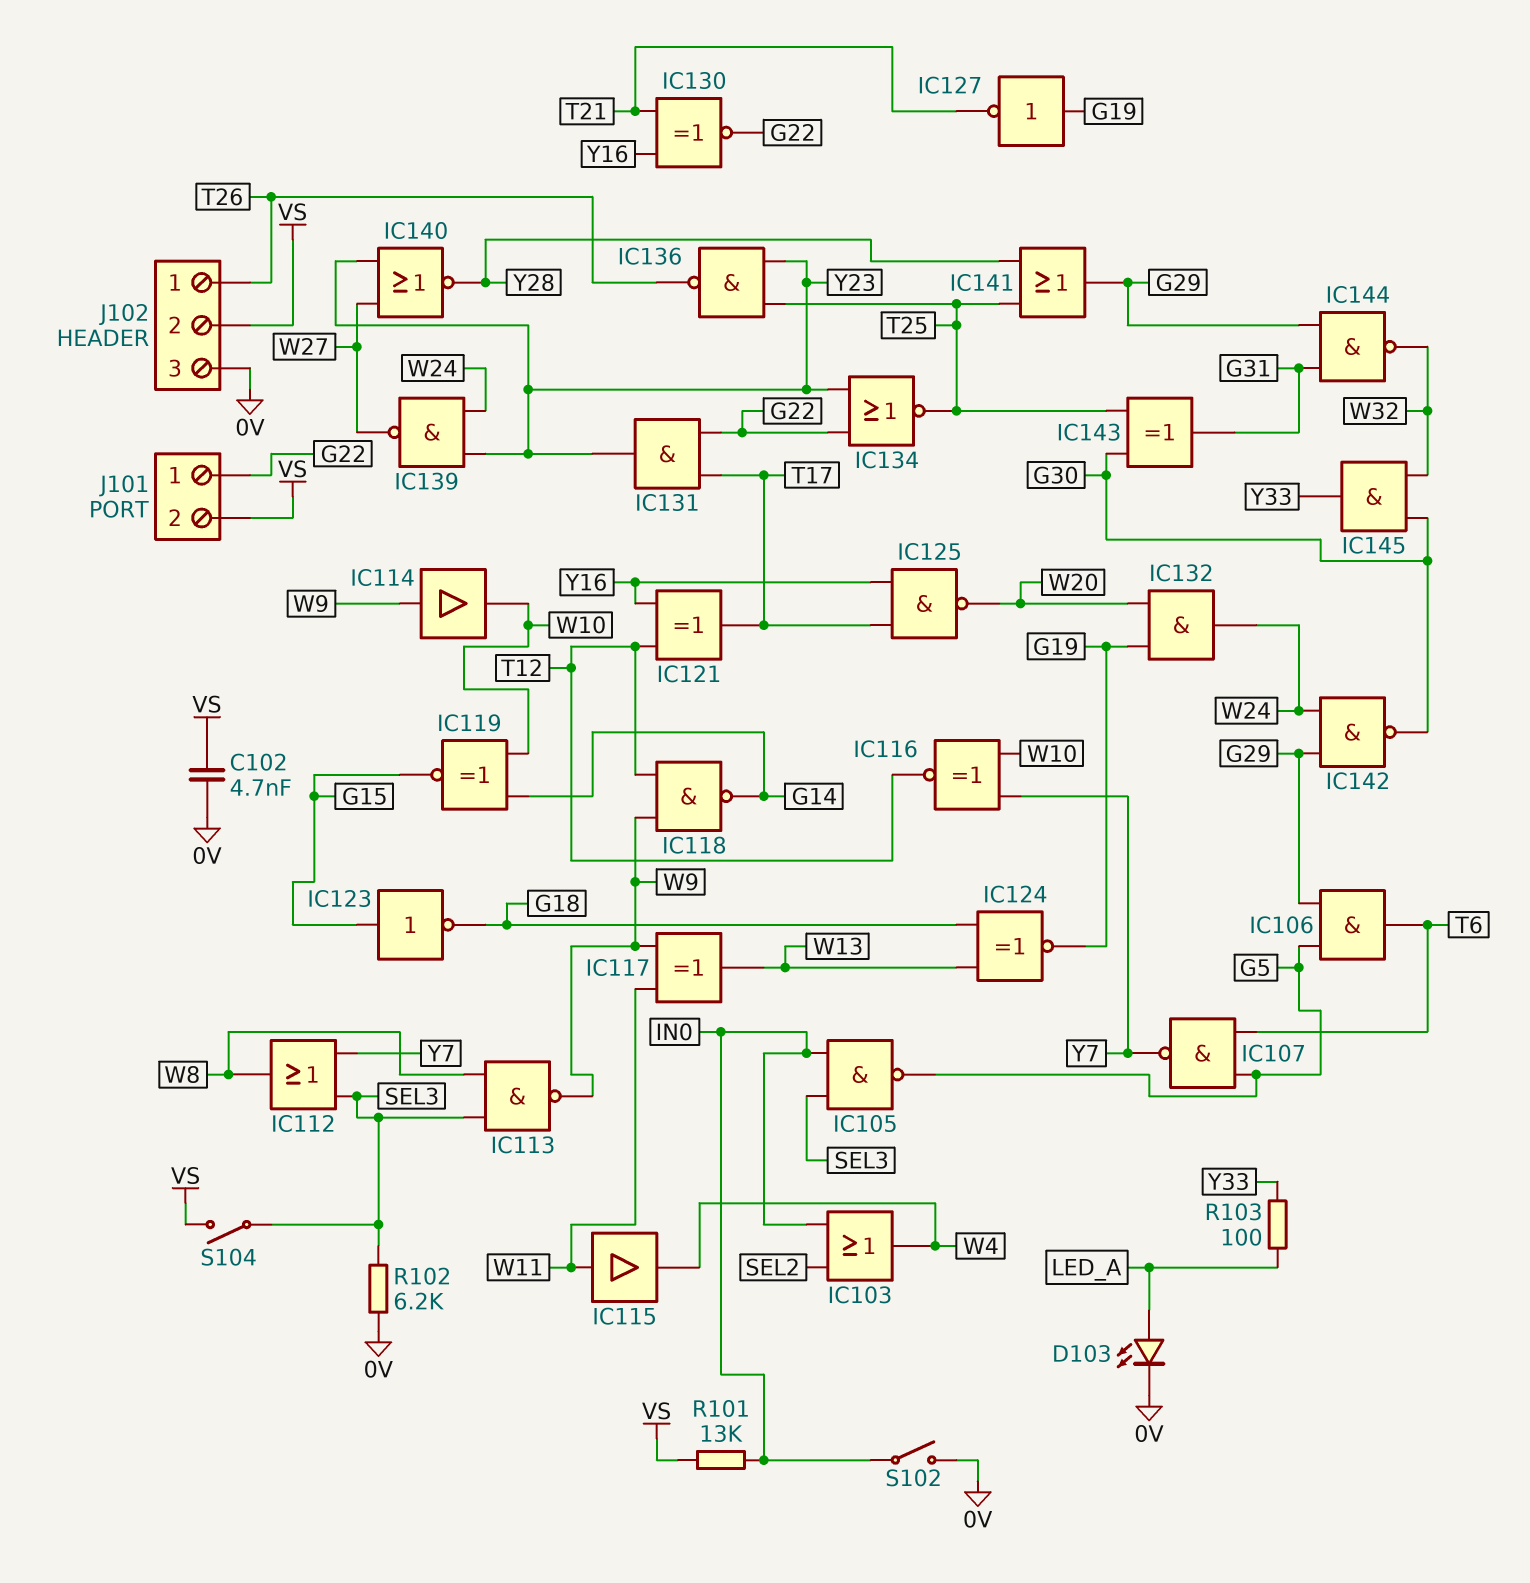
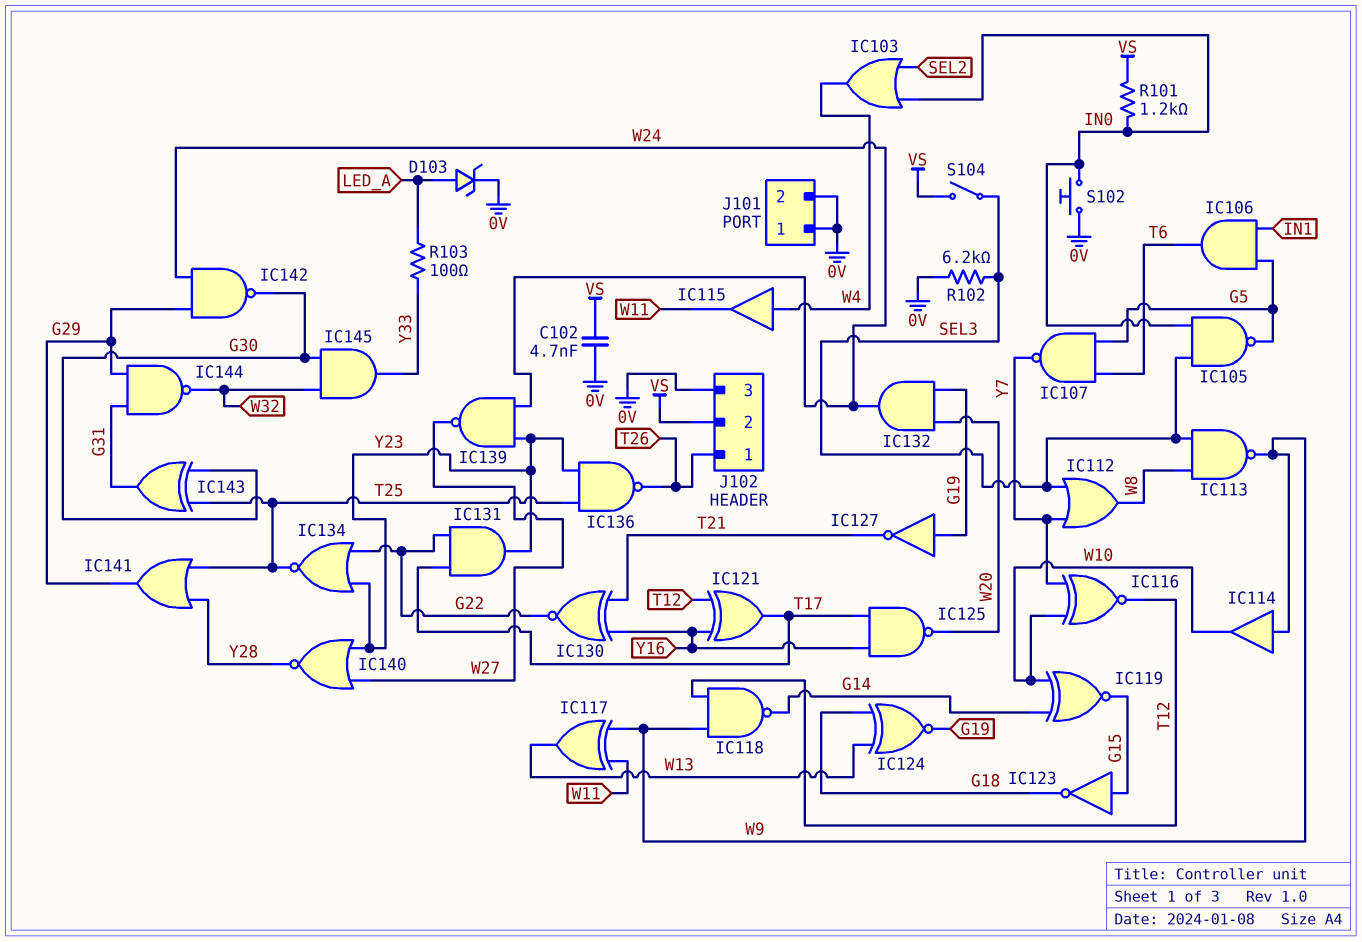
D103: LED (A LED_A, K 0V) -> zener (A LED_A, K 0V)
IC106: AND (in G5, in G29, out T6) -> AND (in G5, in IN1, out T6)
IC115: buffer (in W11, out W4) -> buffer (in W4, out W11)
J101 pin 1: G22 -> 0V
J101 pin 2: VS -> 0V
R101: 13k (IN0, VS) -> 1.2k (IN0, VS)
S102: switch (0V, IN0) -> button (0V, IN0)

